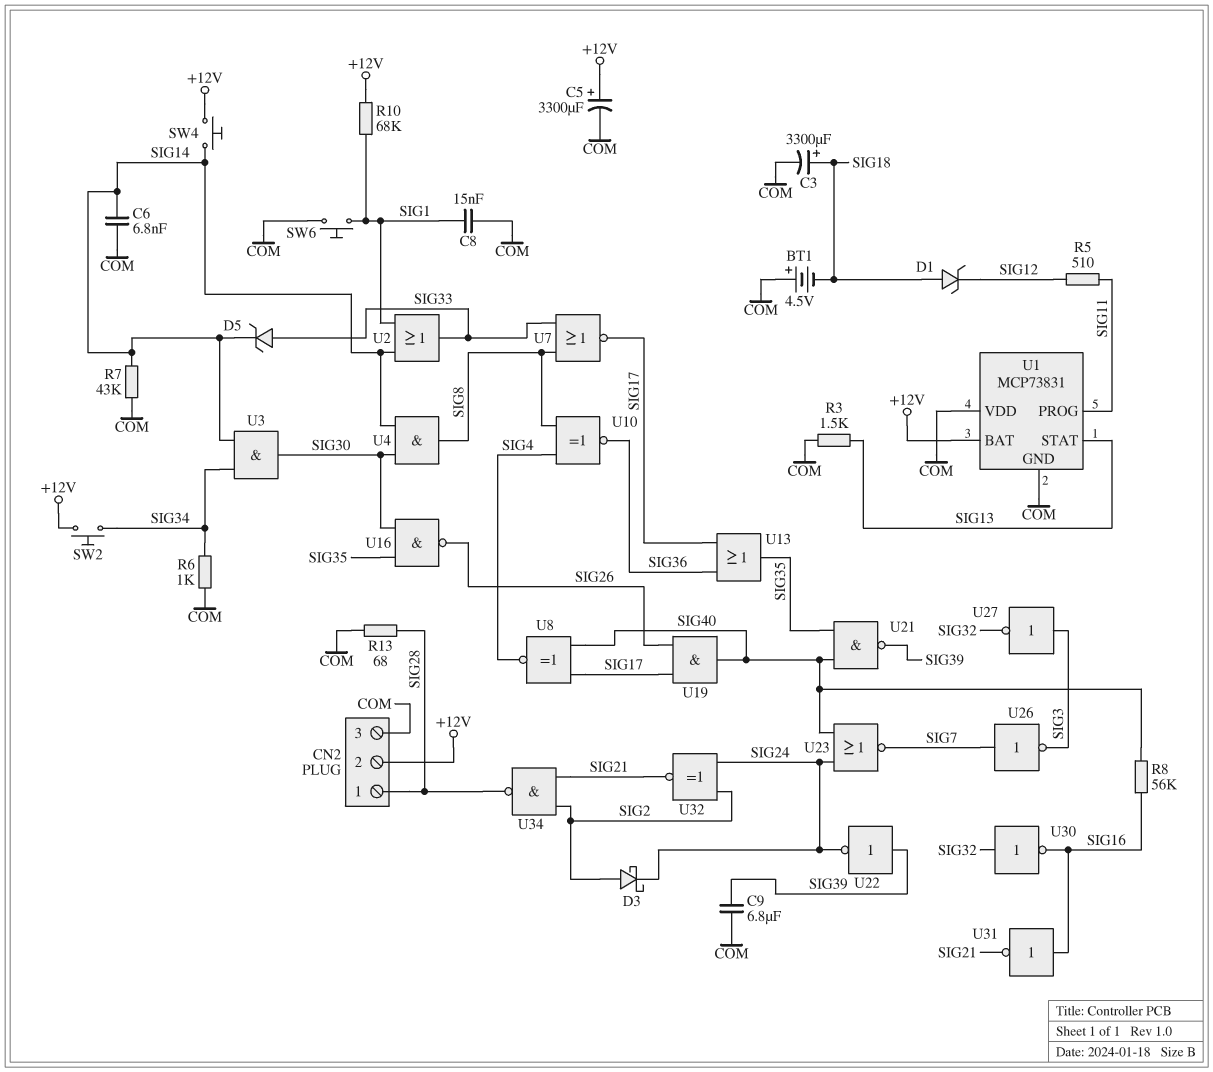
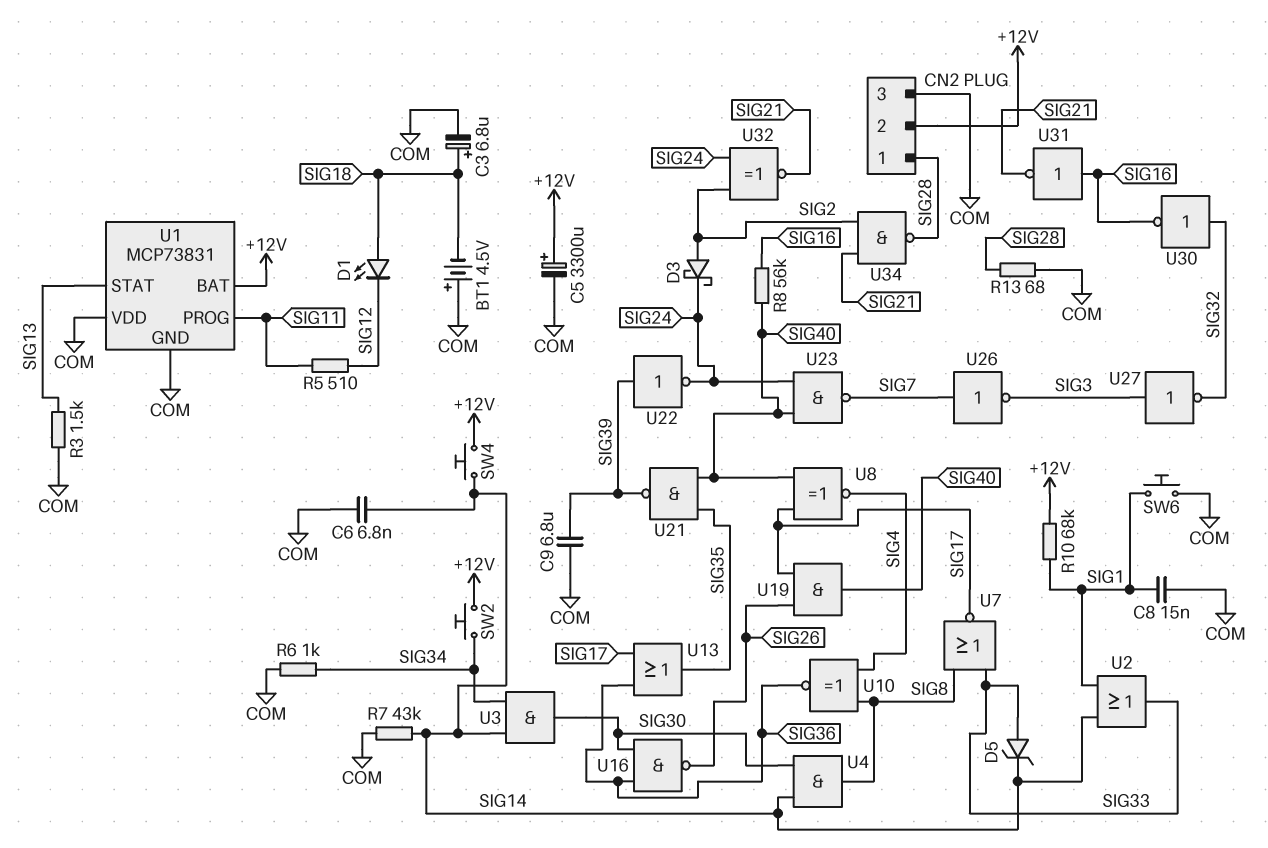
C3: 3300uF (plus SIG18, minus COM) -> 6.8uF (plus SIG18, minus COM)
D1: zener (A SIG18, K SIG12) -> LED (A SIG18, K SIG12)
U16: NAND (in SIG30, in SIG35, out SIG26) -> NAND (in SIG30, in SIG36, out SIG26)
U23: NOR (in SIG24, in SIG40, out SIG7) -> NAND (in SIG24, in SIG40, out SIG7)

